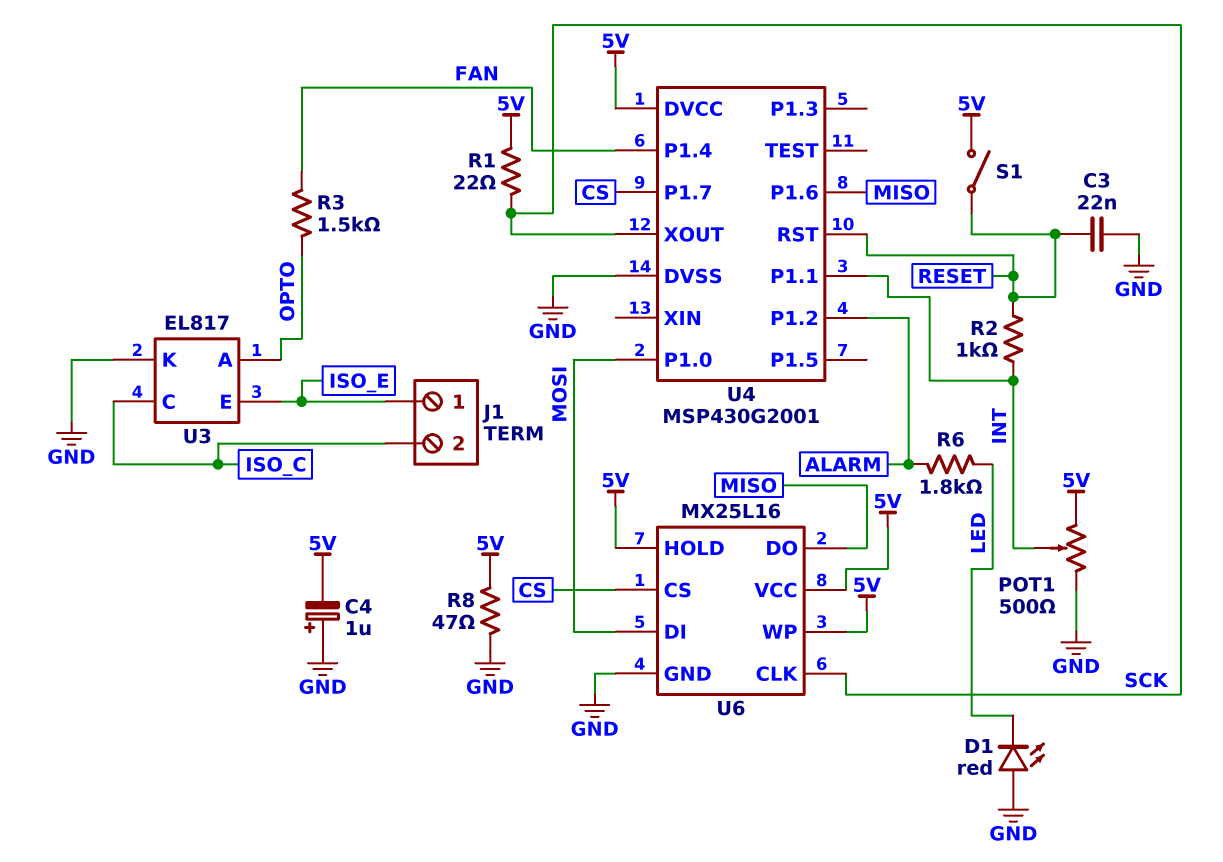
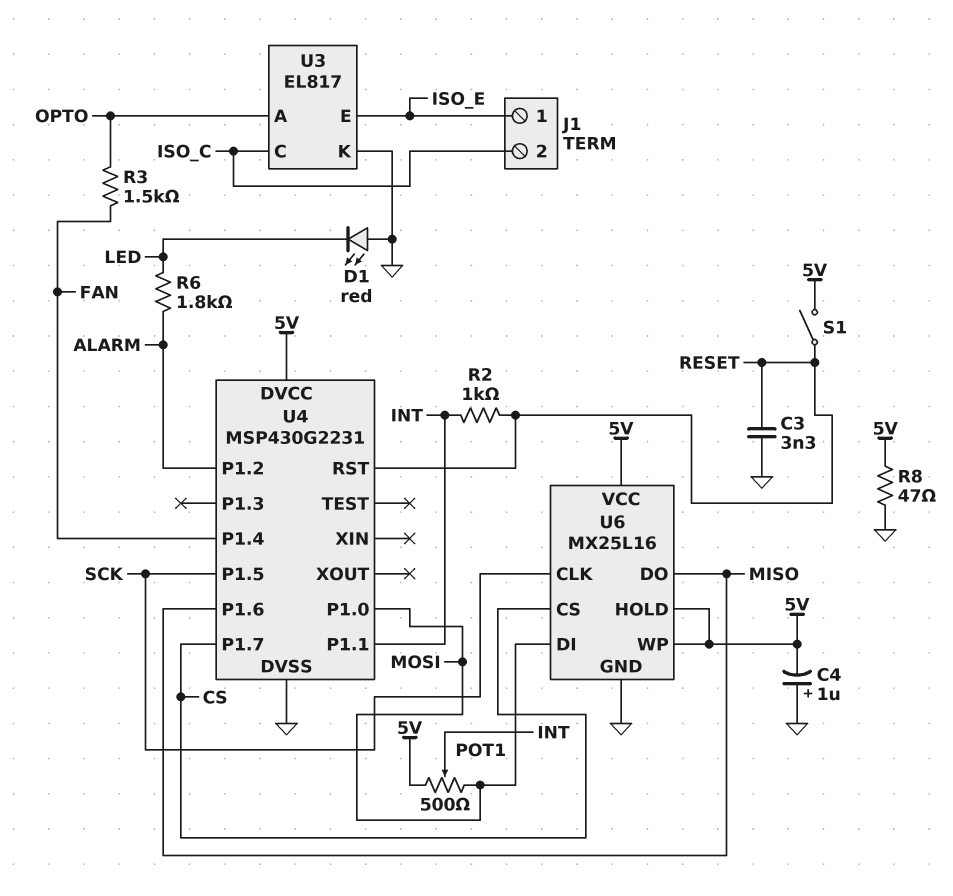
C3: 22nF (GND, RESET) -> 3.3nF (GND, RESET)
POT1: 500 (5V, GND, wiper INT) -> 500 (5V, MOSI, wiper INT)
R1: 22 (5V, SCK) -> none
U4: MSP430G2001 -> MSP430G2231
U4 pin P1.5: none -> SCK
U4 pin XOUT: SCK -> none

